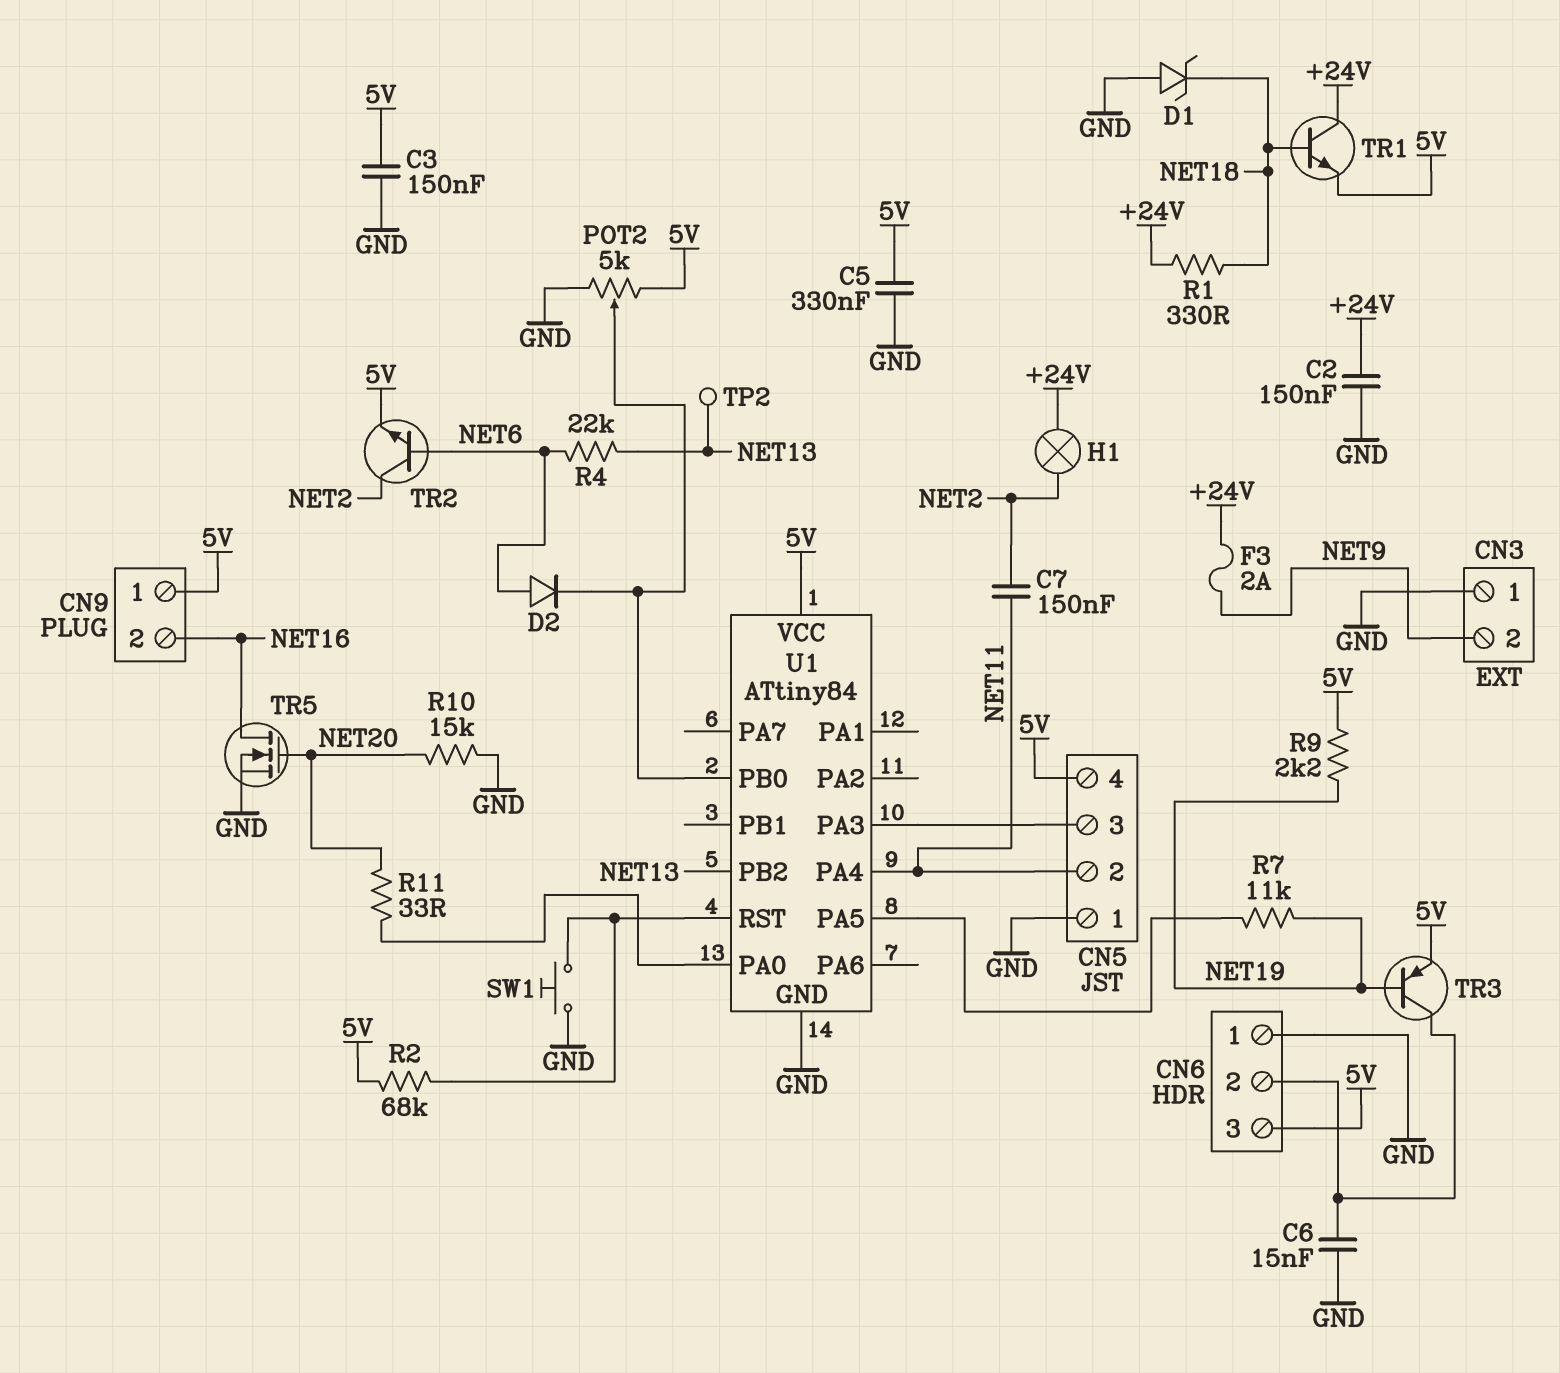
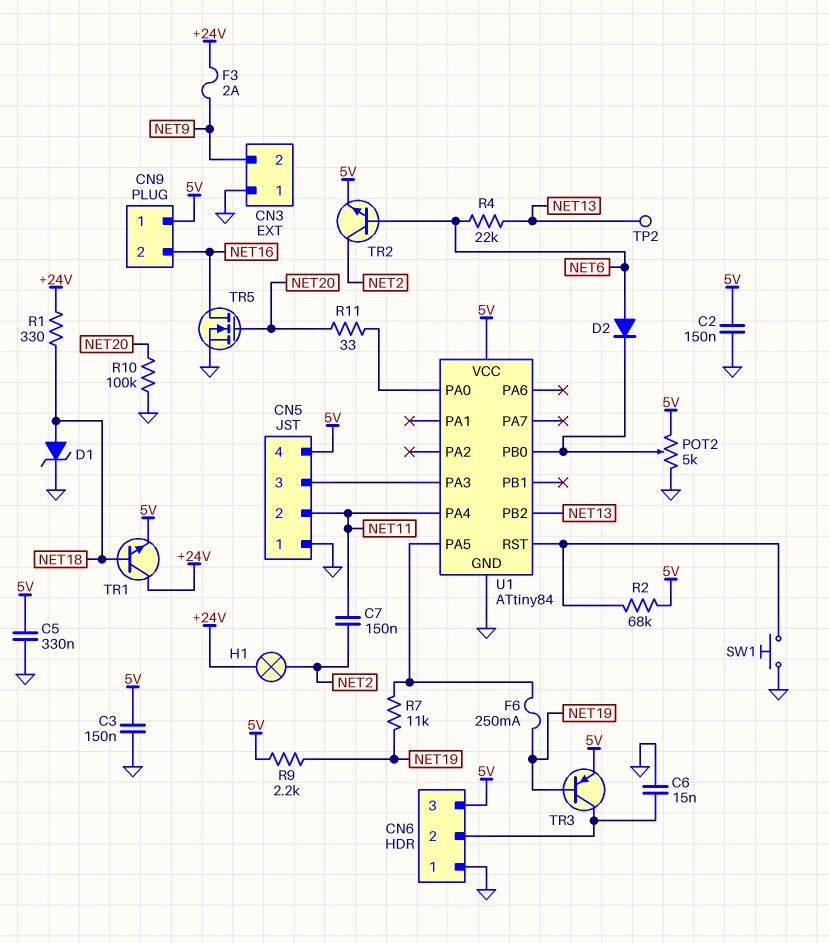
C2: 150nF (+24V, GND) -> 150nF (5V, GND)
D1: zener (A GND, K NET18) -> zener (A NET18, K GND)
F6: none -> 250mA (NET19, U1/PA5)
R10: 15k (GND, NET20) -> 100k (GND, NET20)

